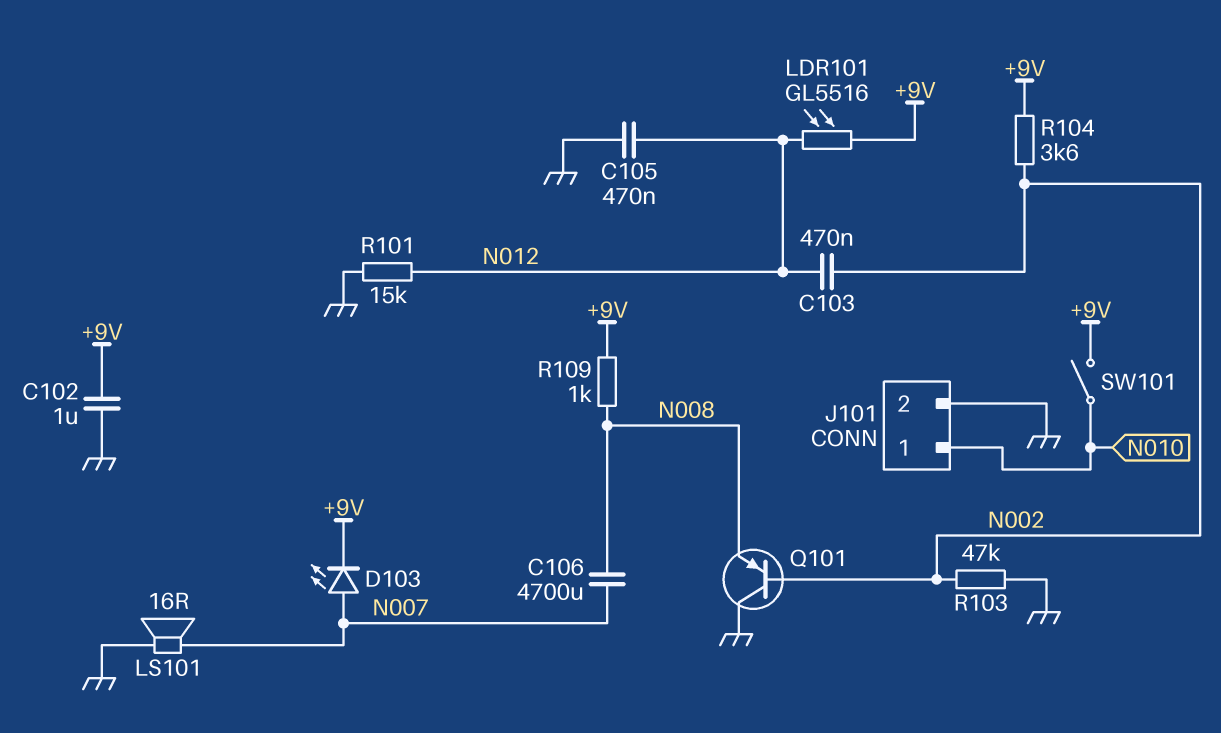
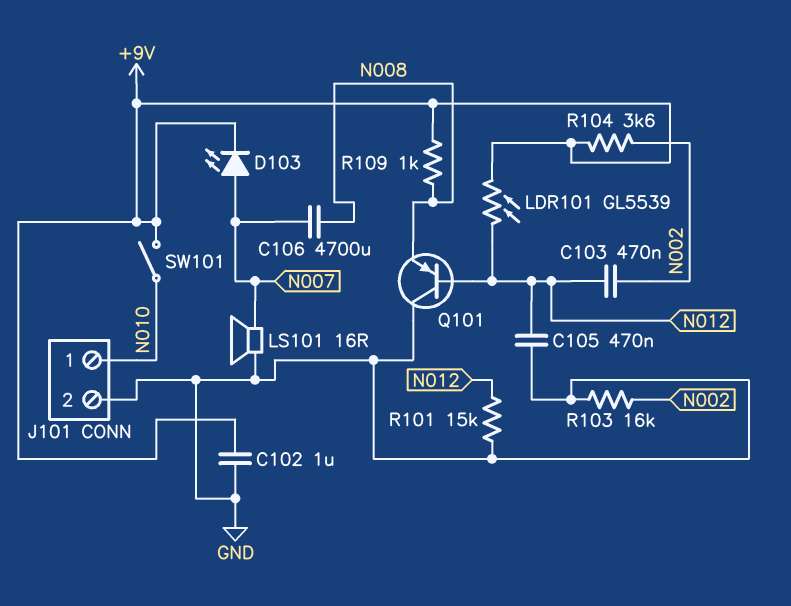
LDR101: GL5516 (+9V, N012) -> GL5539 (+9V, N012)
Q101: PNP (B N002, C GND, E N008) -> PNP (B N012, C GND, E N008)
R103: 47k (GND, N002) -> 16k (GND, N002)

